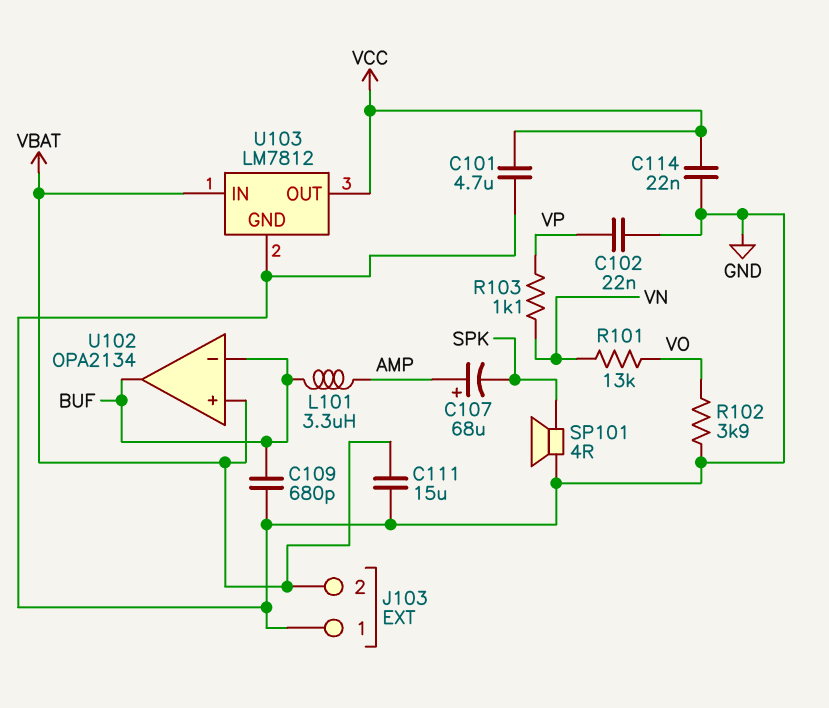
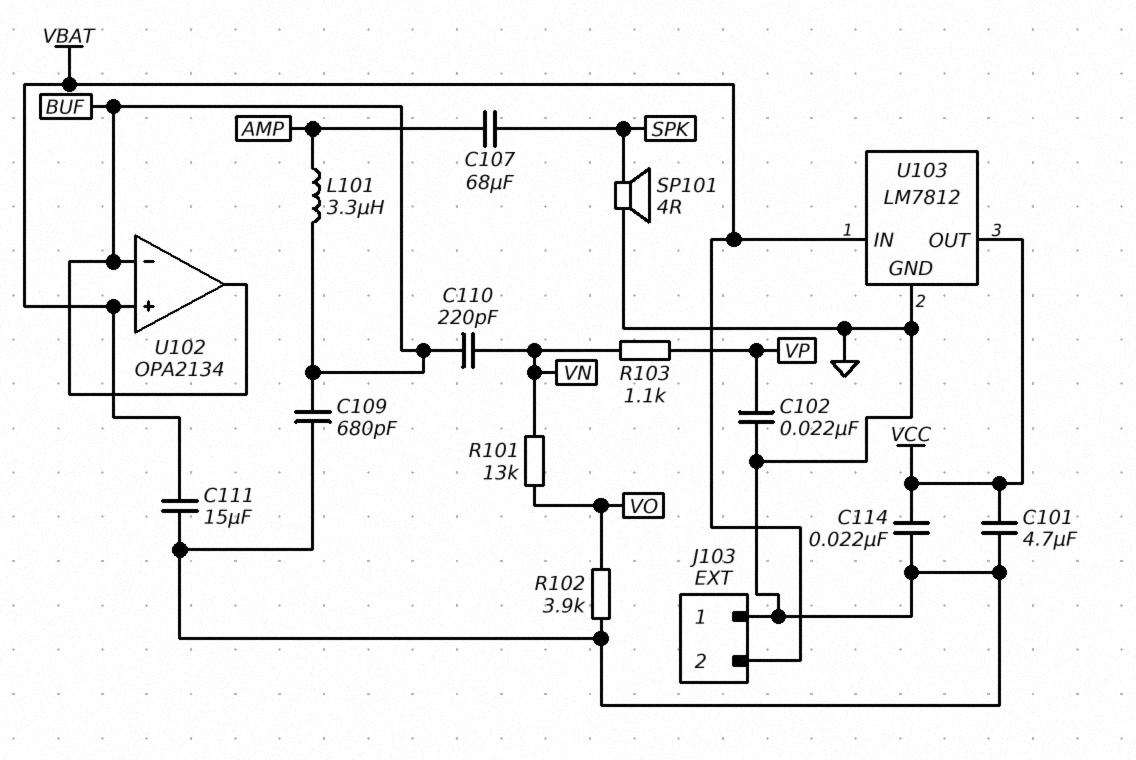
C107: 68uF (plus AMP, minus SPK) -> 68uF (AMP, SPK)
C110: none -> 220pF (BUF, VN)

